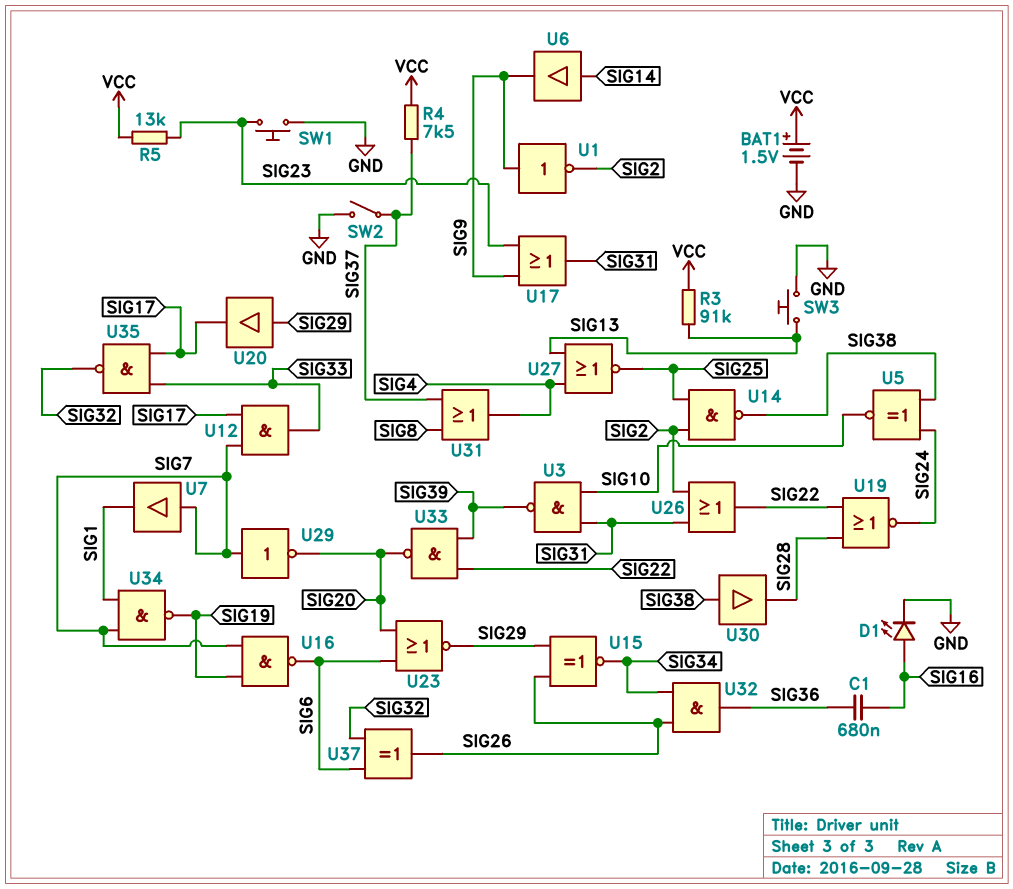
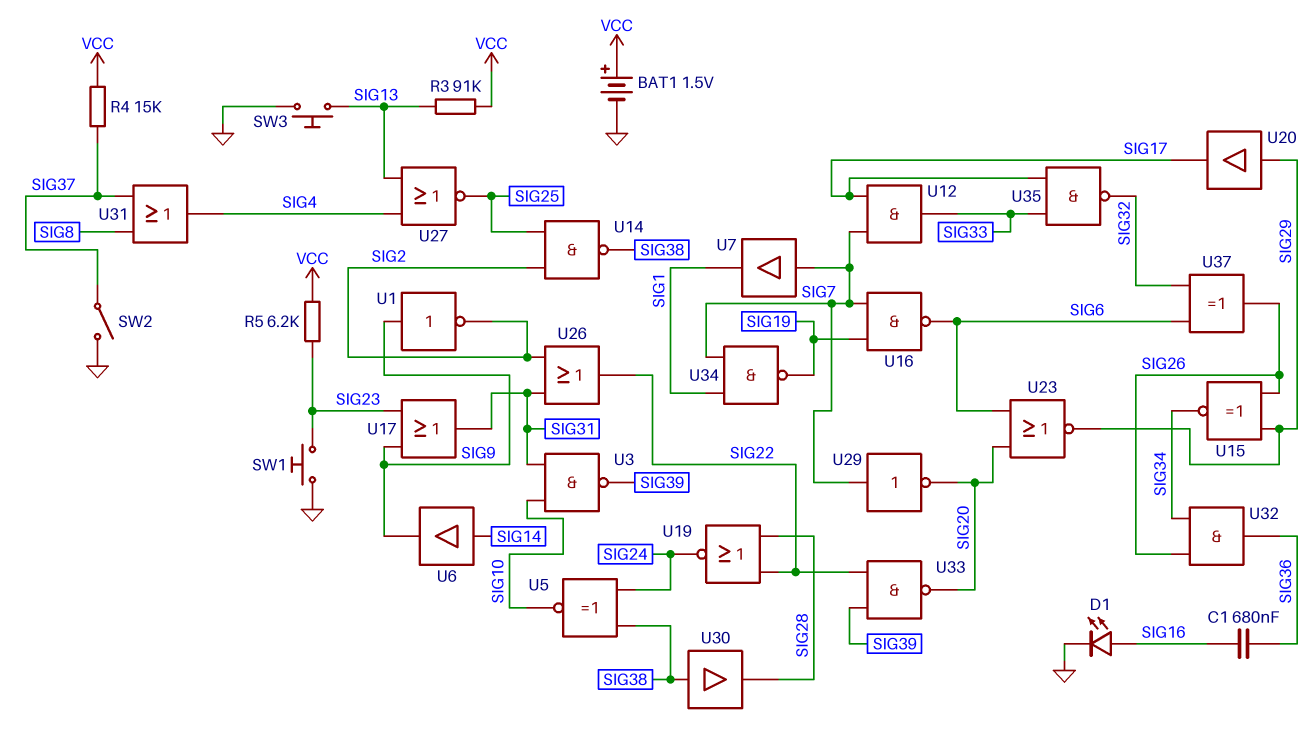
R4: 7.5k (SIG37, VCC) -> 15k (SIG37, VCC)
R5: 13k (SIG23, VCC) -> 6.2k (SIG23, VCC)

